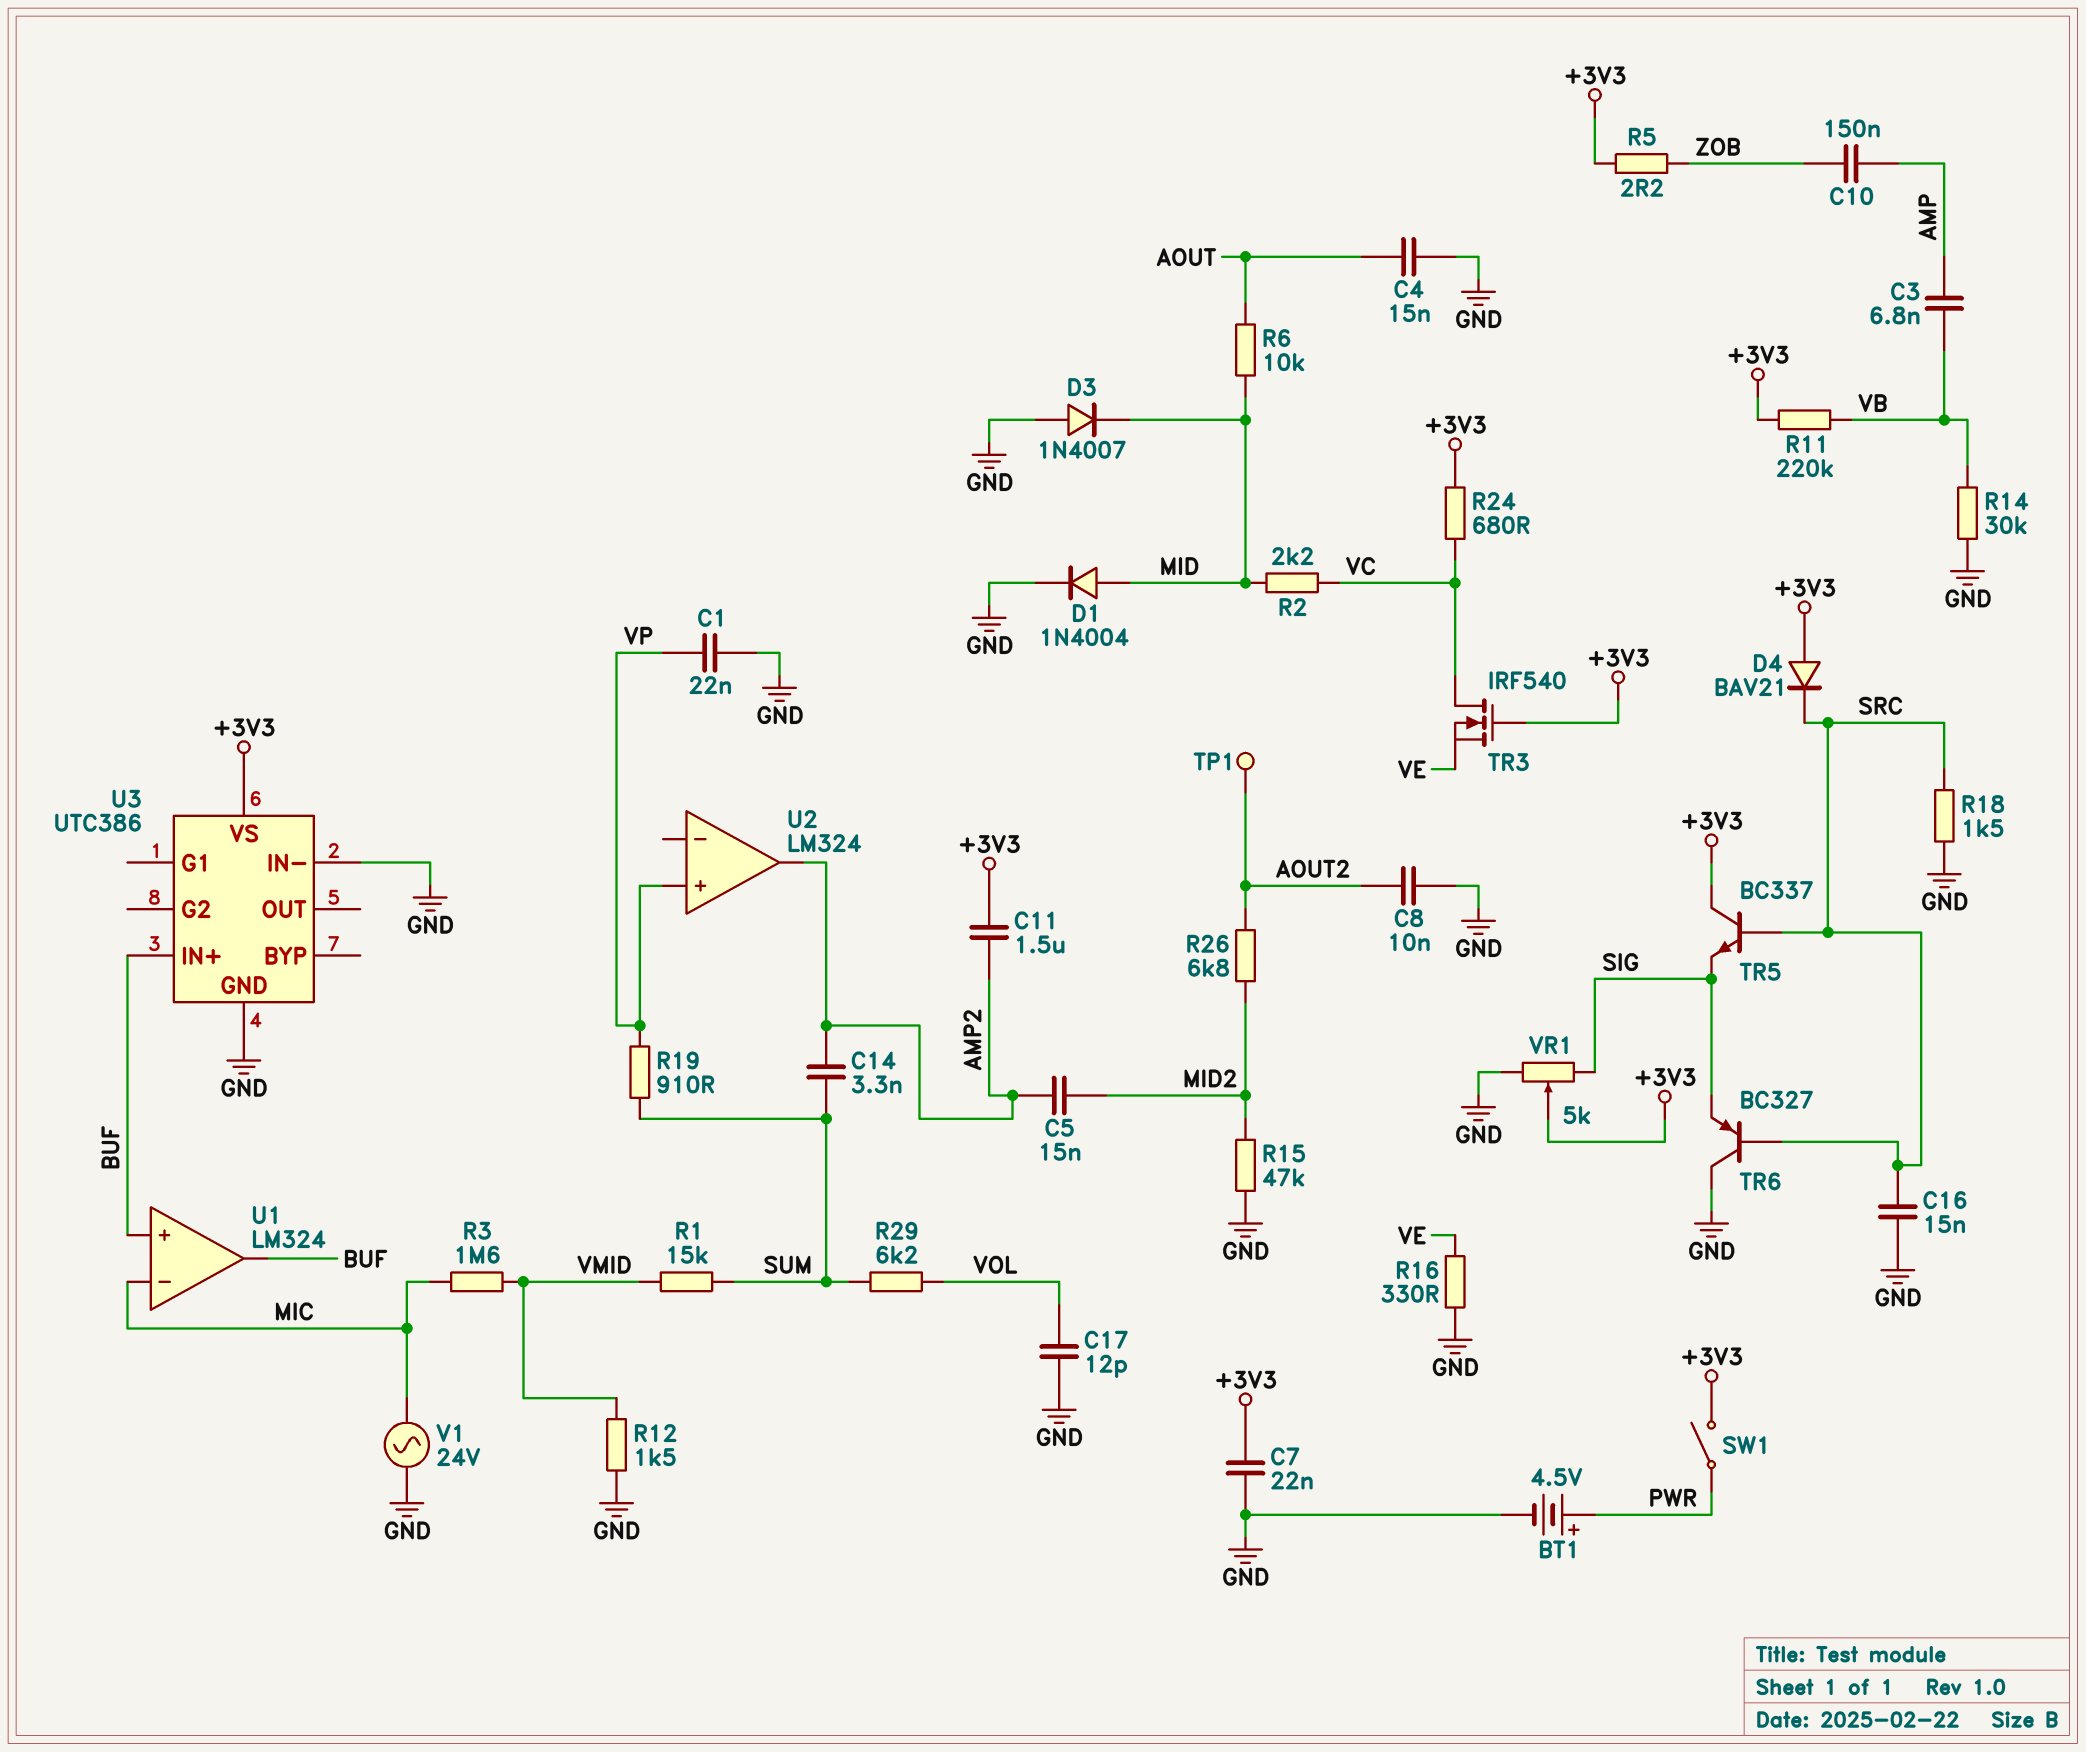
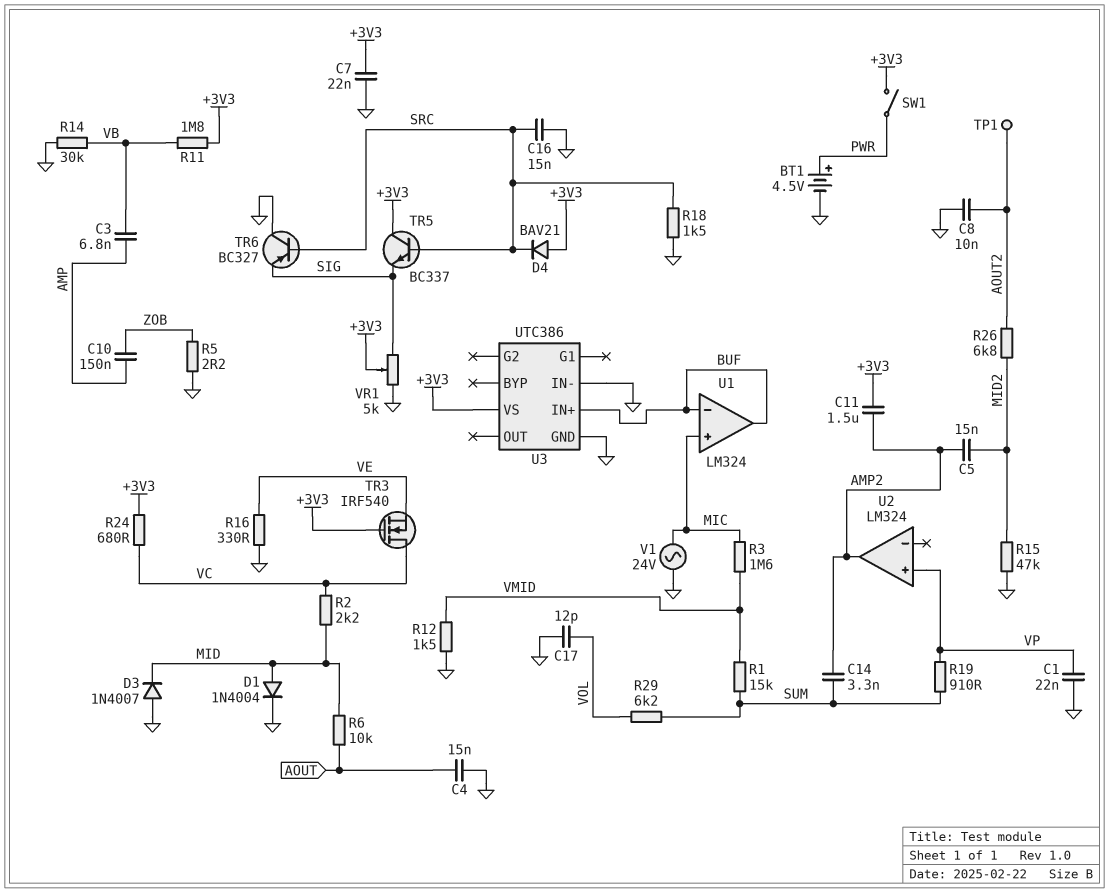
R5: 2.2 (+3V3, ZOB) -> 2.2 (GND, ZOB)
R11: 220k (+3V3, VB) -> 1.8M (+3V3, VB)
U1 pin in+: BUF -> MIC
U1 pin in-: MIC -> BUF

